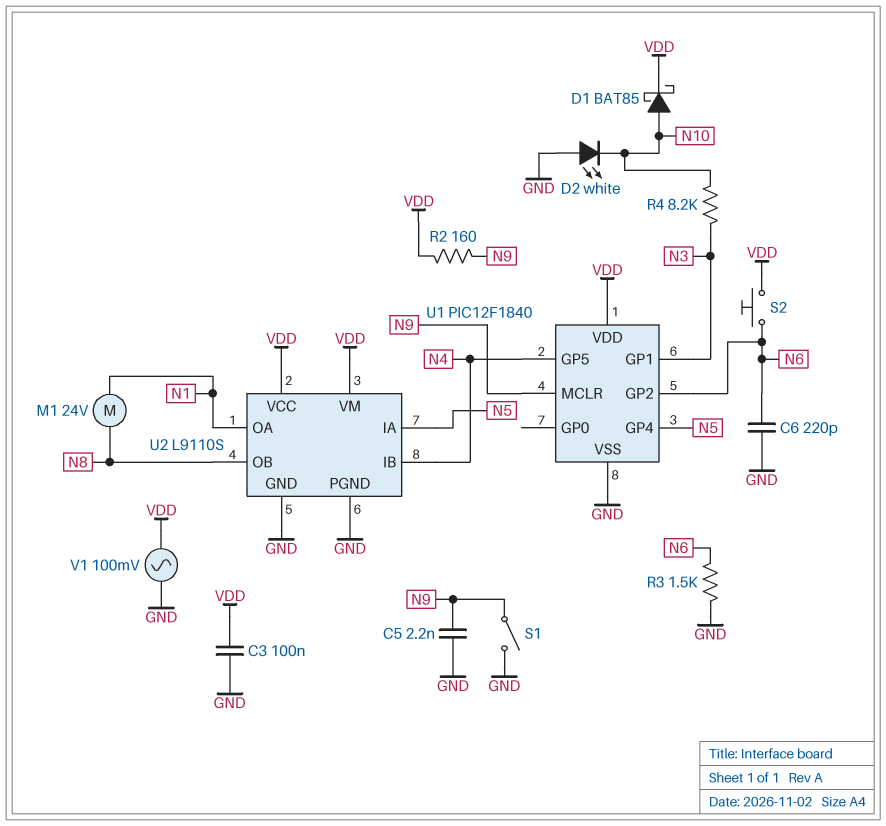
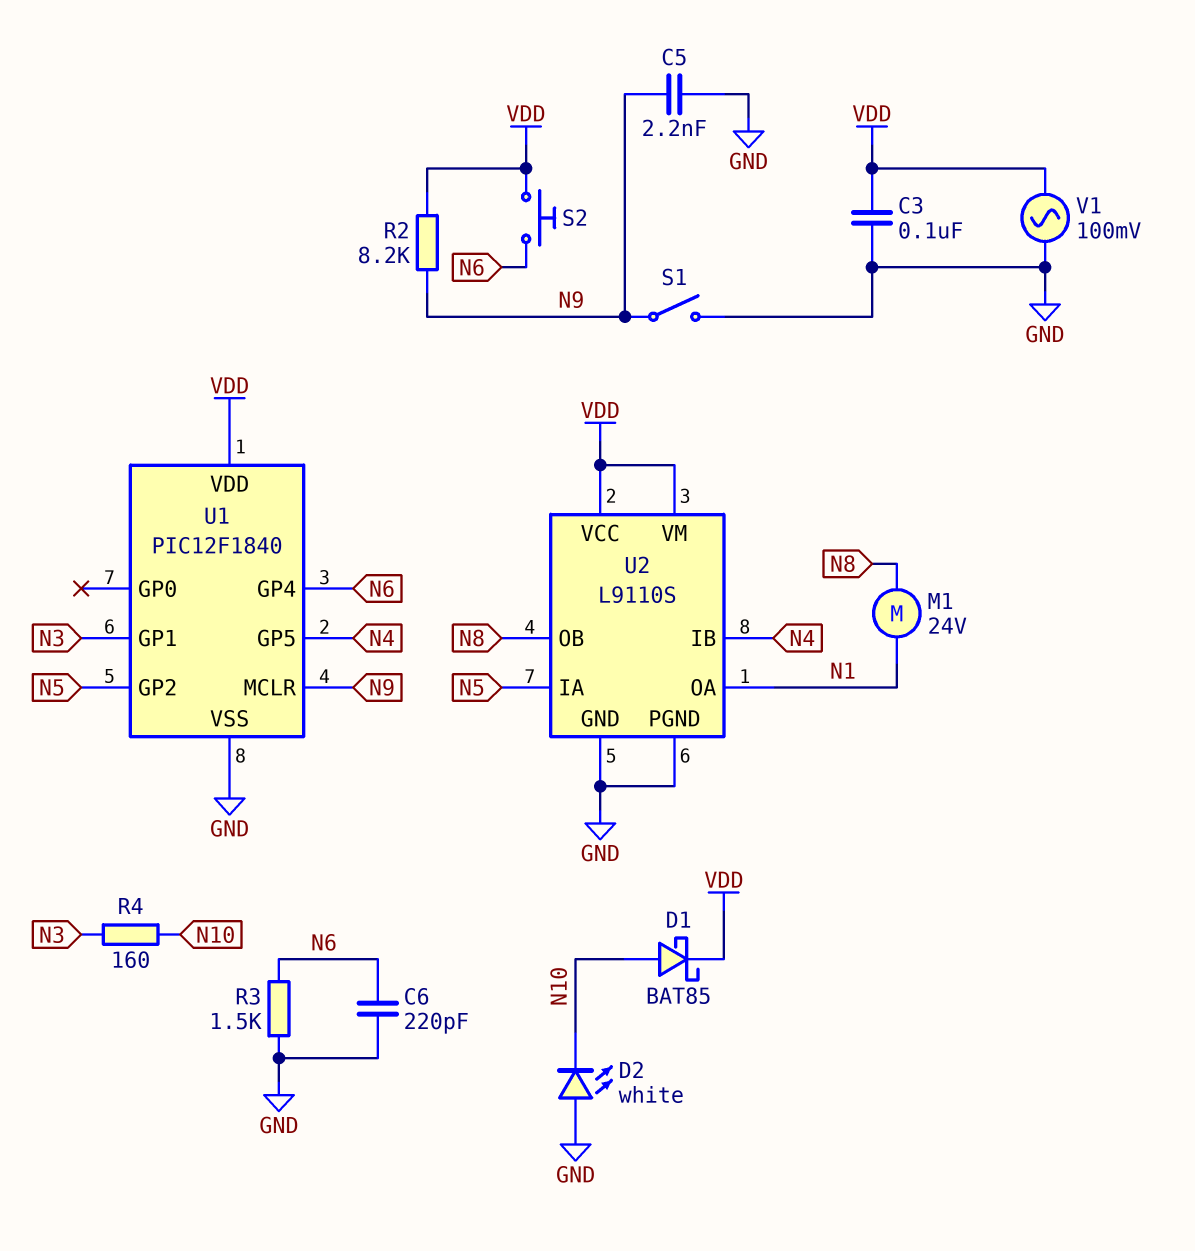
R2: 160 (N9, VDD) -> 8.2k (N9, VDD)
R4: 8.2k (N3, N10) -> 160 (N3, N10)
U1 pin GP2: N6 -> N5
U1 pin GP4: N5 -> N6

